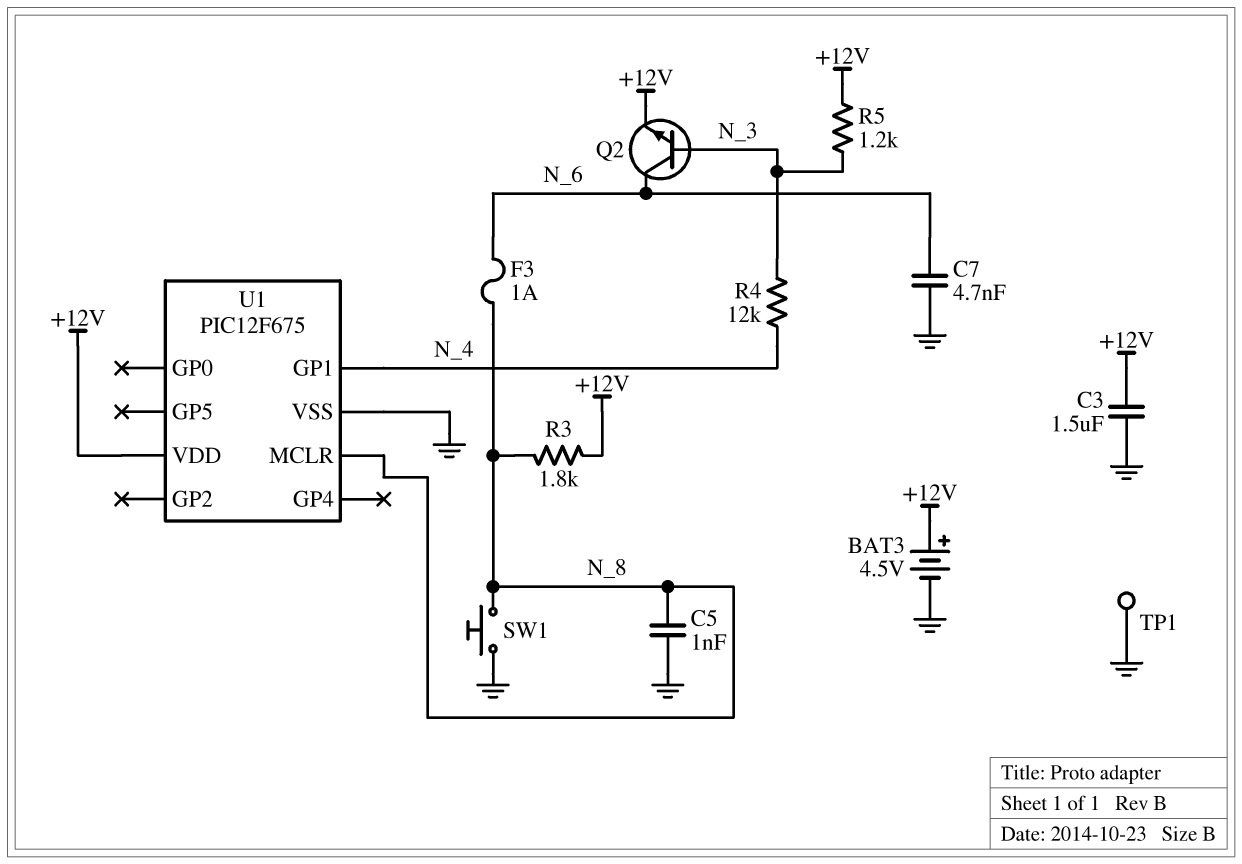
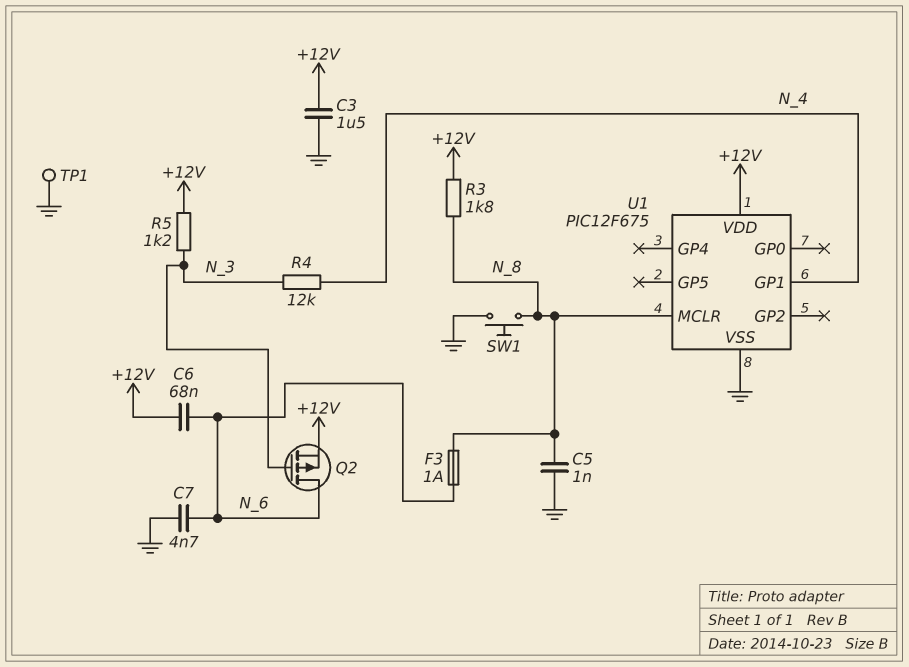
BAT3: 4.5V (plus +12V, minus GND) -> none
C6: none -> 68nF (+12V, N_6)
Q2: NPN (B N_3, C N_6, E +12V) -> PMOS (G N_3, D N_6, S +12V)

